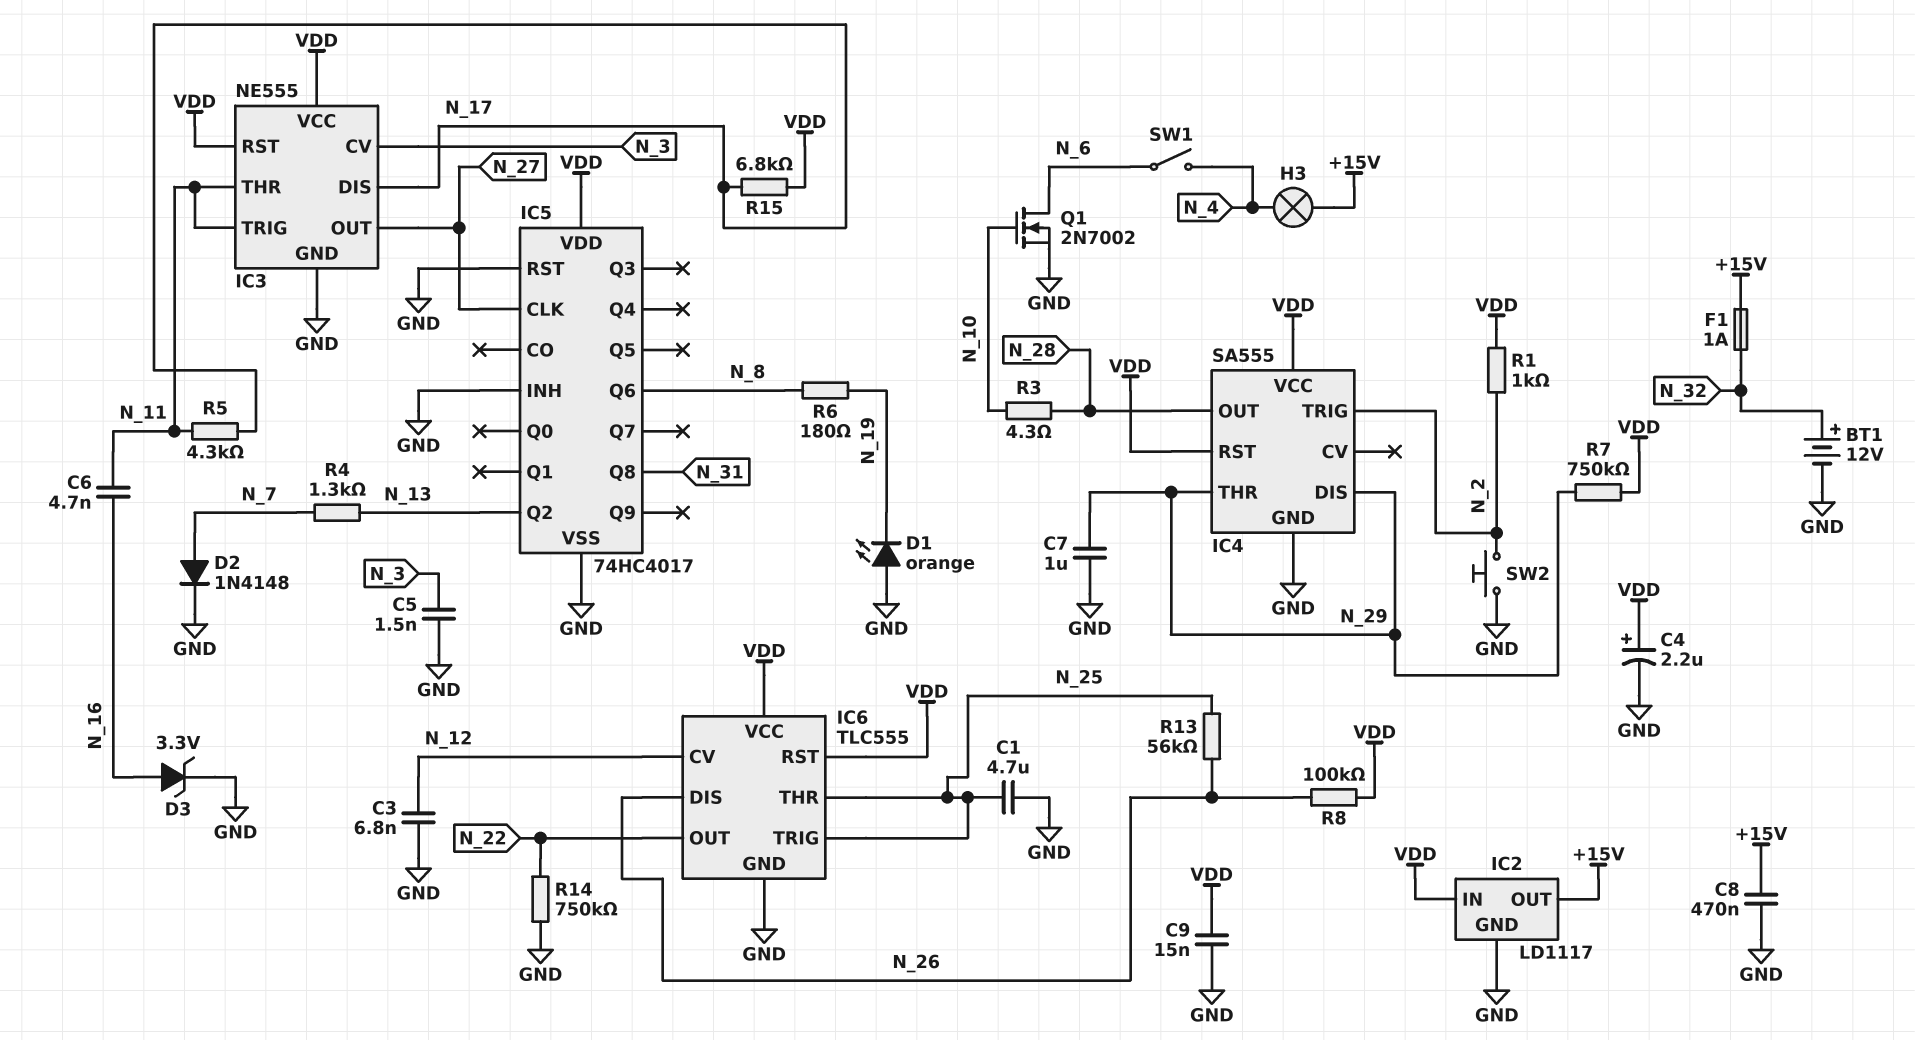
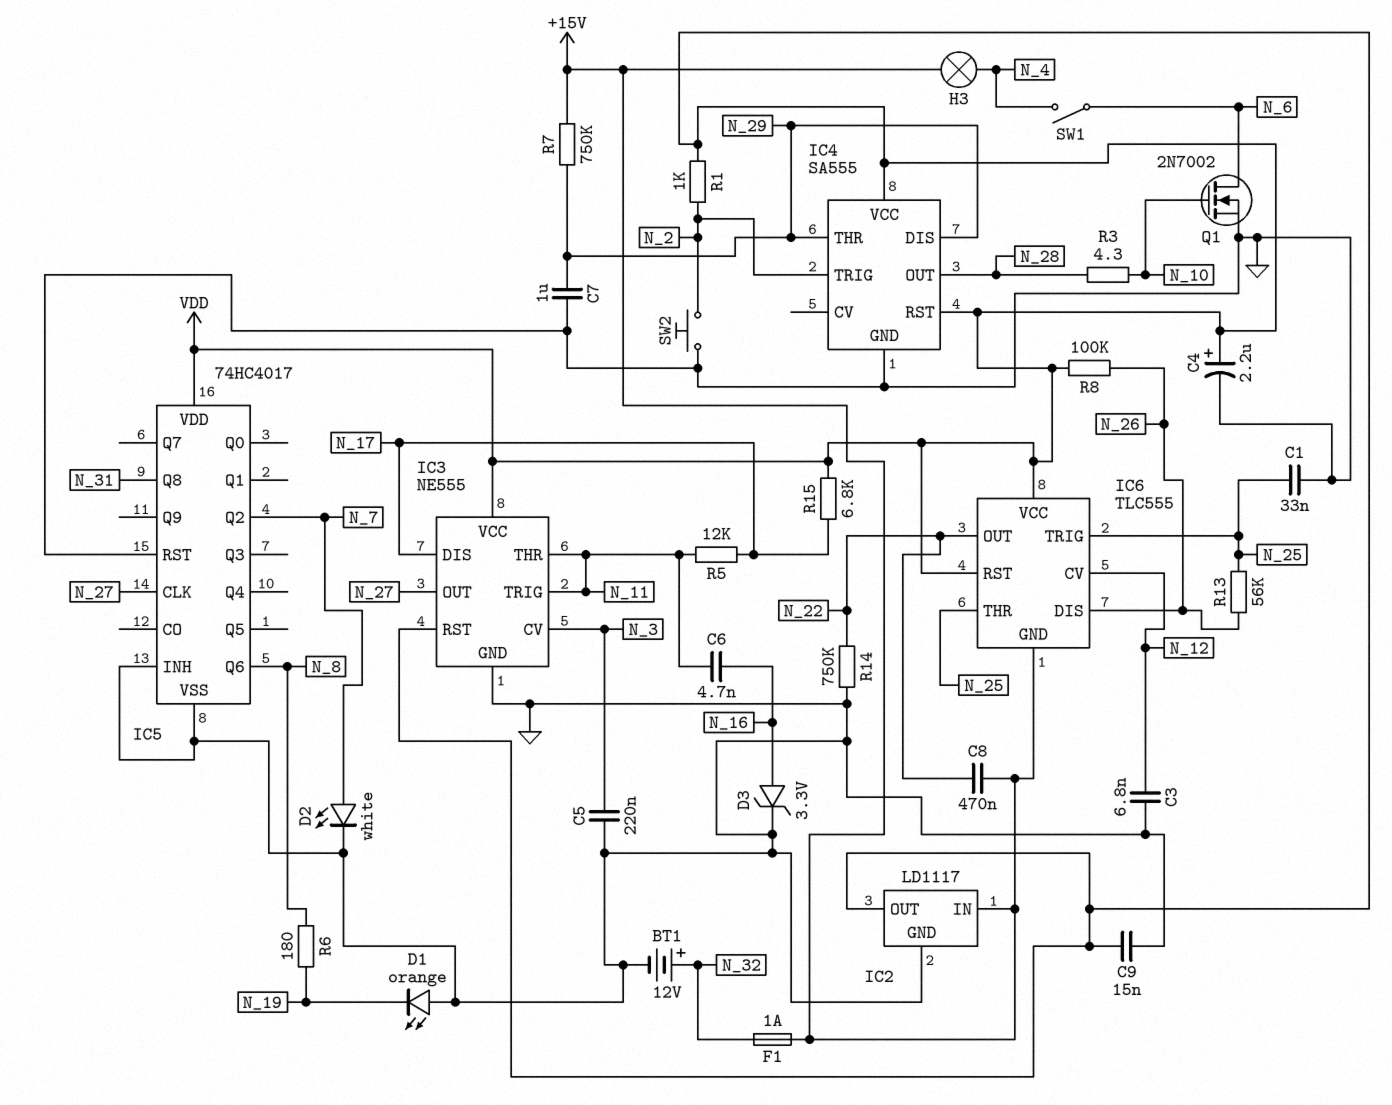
C1: 4.7uF (GND, N_25) -> 33nF (GND, N_25)
C5: 1.5nF (GND, N_3) -> 220nF (GND, N_3)
C8: 470nF (+15V, GND) -> 470nF (+15V, N_22)
D2: diode 1N4148 (A N_7, K GND) -> LED white (A N_7, K GND)
IC2 pin IN: VDD -> +15V
IC2 pin OUT: +15V -> VDD
IC5 pin Q2: N_13 -> N_7
IC6 pin GND: GND -> +15V
R4: 1.3k (N_7, N_13) -> none
R5: 4.3k (N_11, N_17) -> 12k (N_11, N_17)
R7: 750k (N_29, VDD) -> 750k (+15V, N_29)

